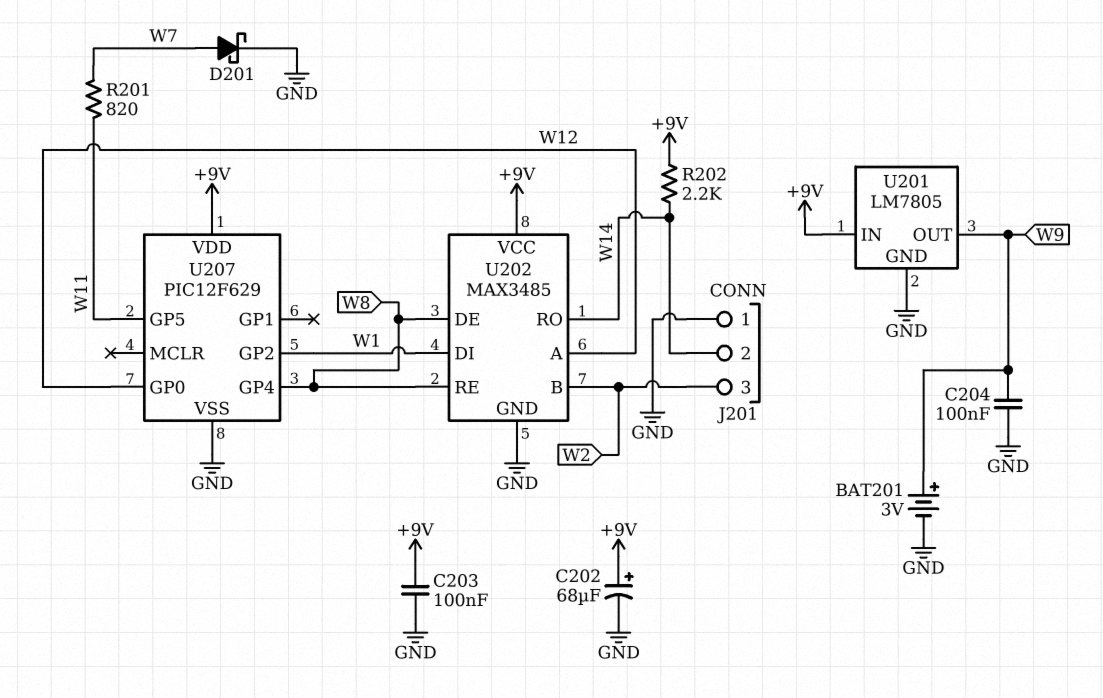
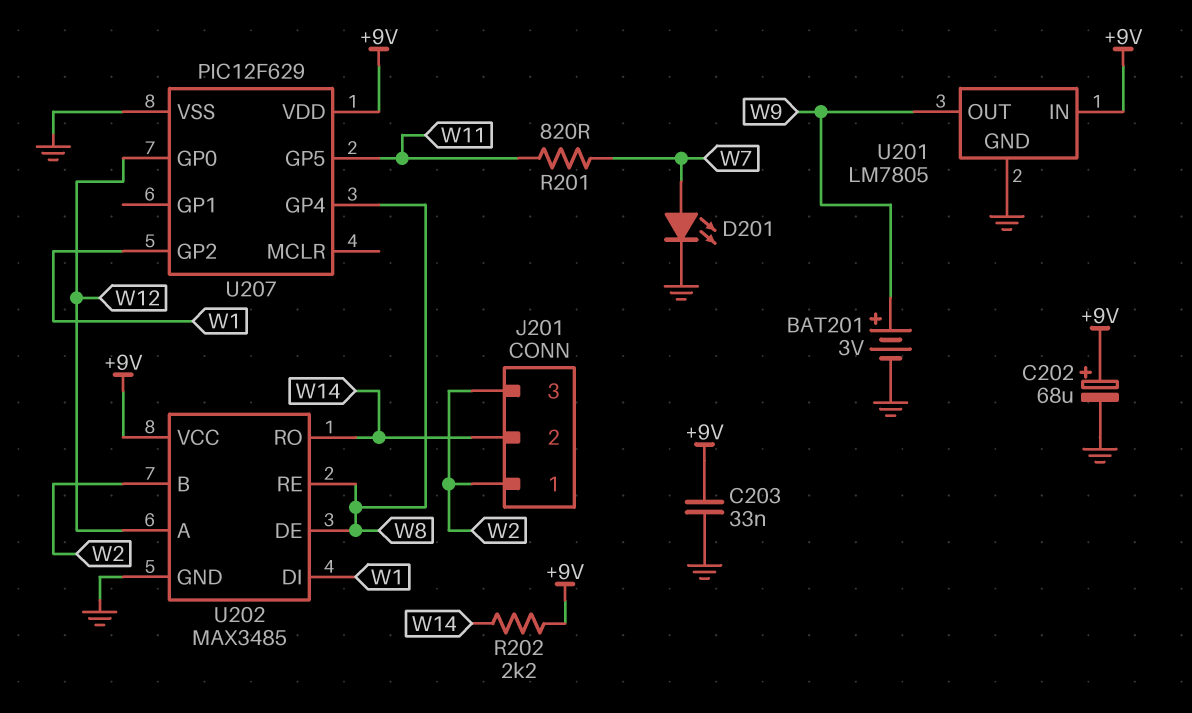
C203: 100nF (+9V, GND) -> 33nF (+9V, GND)
C204: 100nF (GND, W9) -> none
D201: schottky (A W7, K GND) -> LED (A W7, K GND)
J201 pin 1: GND -> W2

